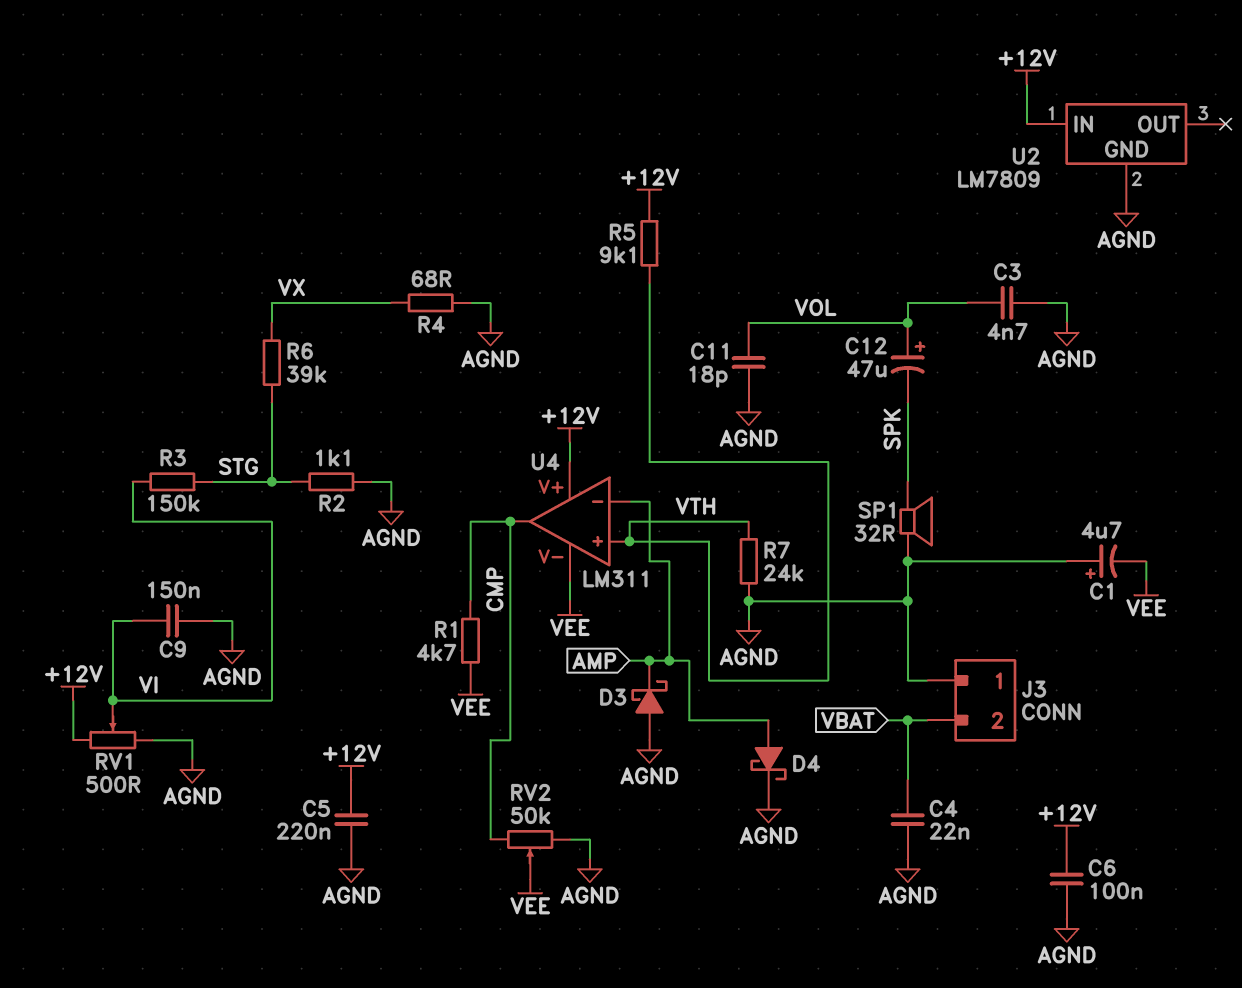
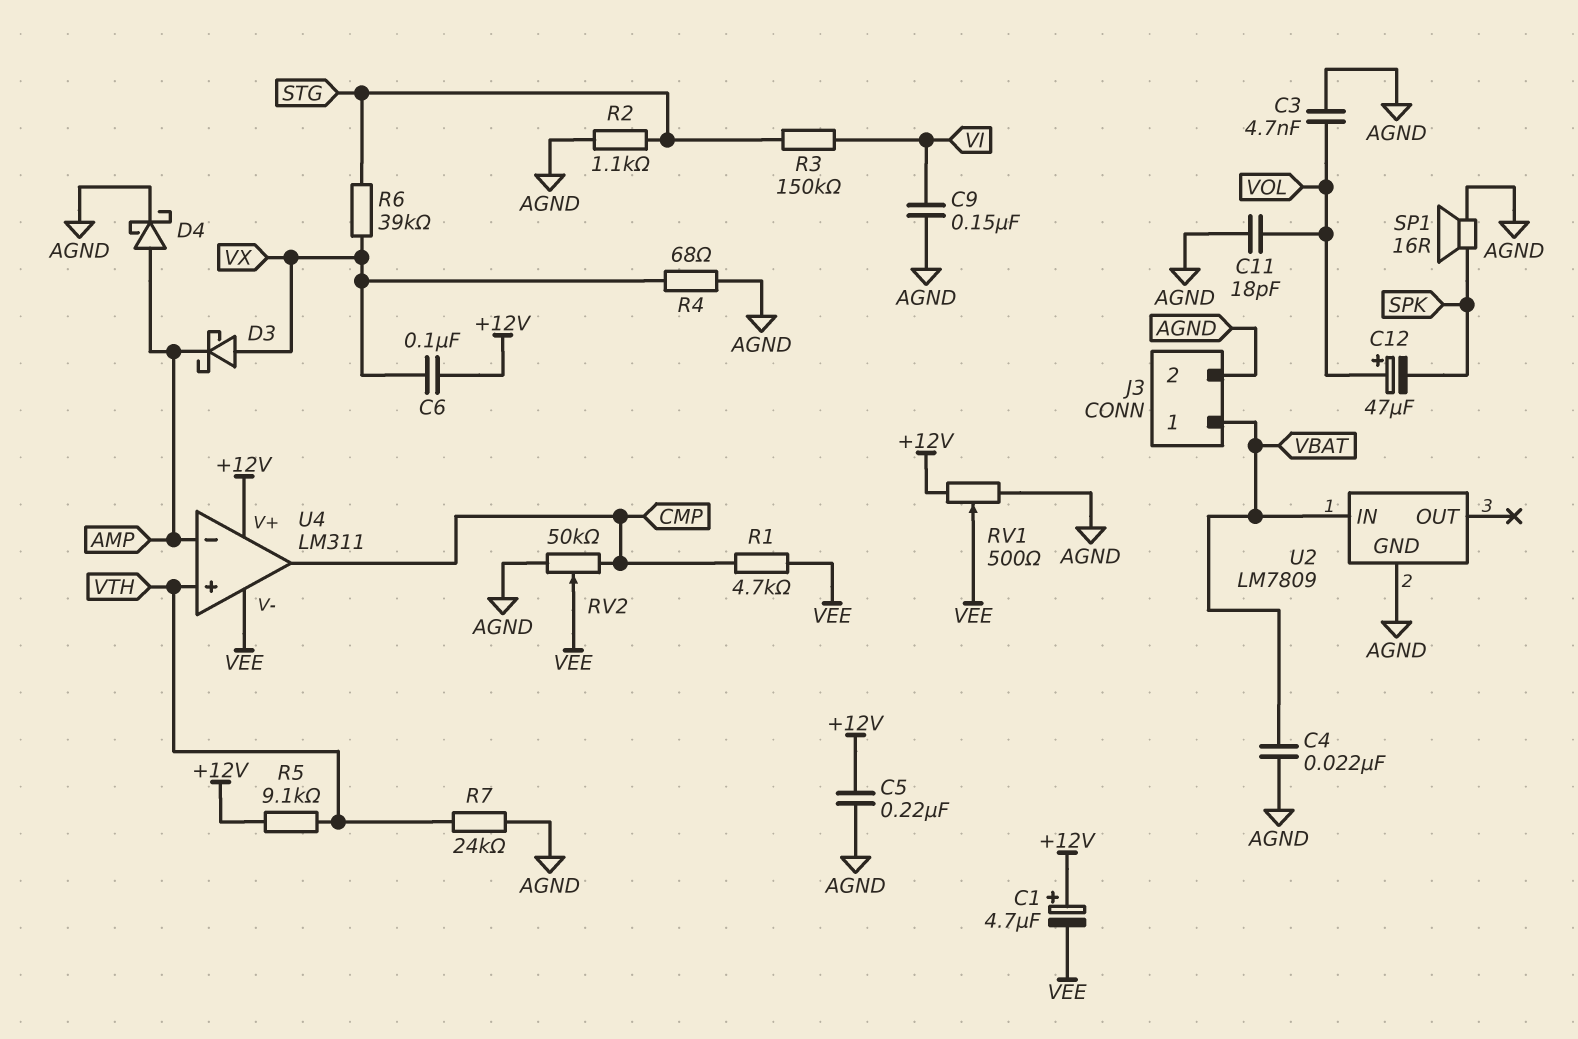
C1: 4.7uF (plus AGND, minus VEE) -> 4.7uF (plus +12V, minus VEE)
C6: 100nF (+12V, AGND) -> 100nF (+12V, VX)
D3: schottky (A AGND, K AMP) -> schottky (A VX, K AMP)
J3 pin 1: AGND -> VBAT
J3 pin 2: VBAT -> AGND
RV1: 500 (+12V, AGND, wiper VI) -> 500 (+12V, AGND, wiper VEE)
SP1: speaker 32R (AGND, SPK) -> speaker 16R (AGND, SPK)
U2 pin IN: +12V -> VBAT

